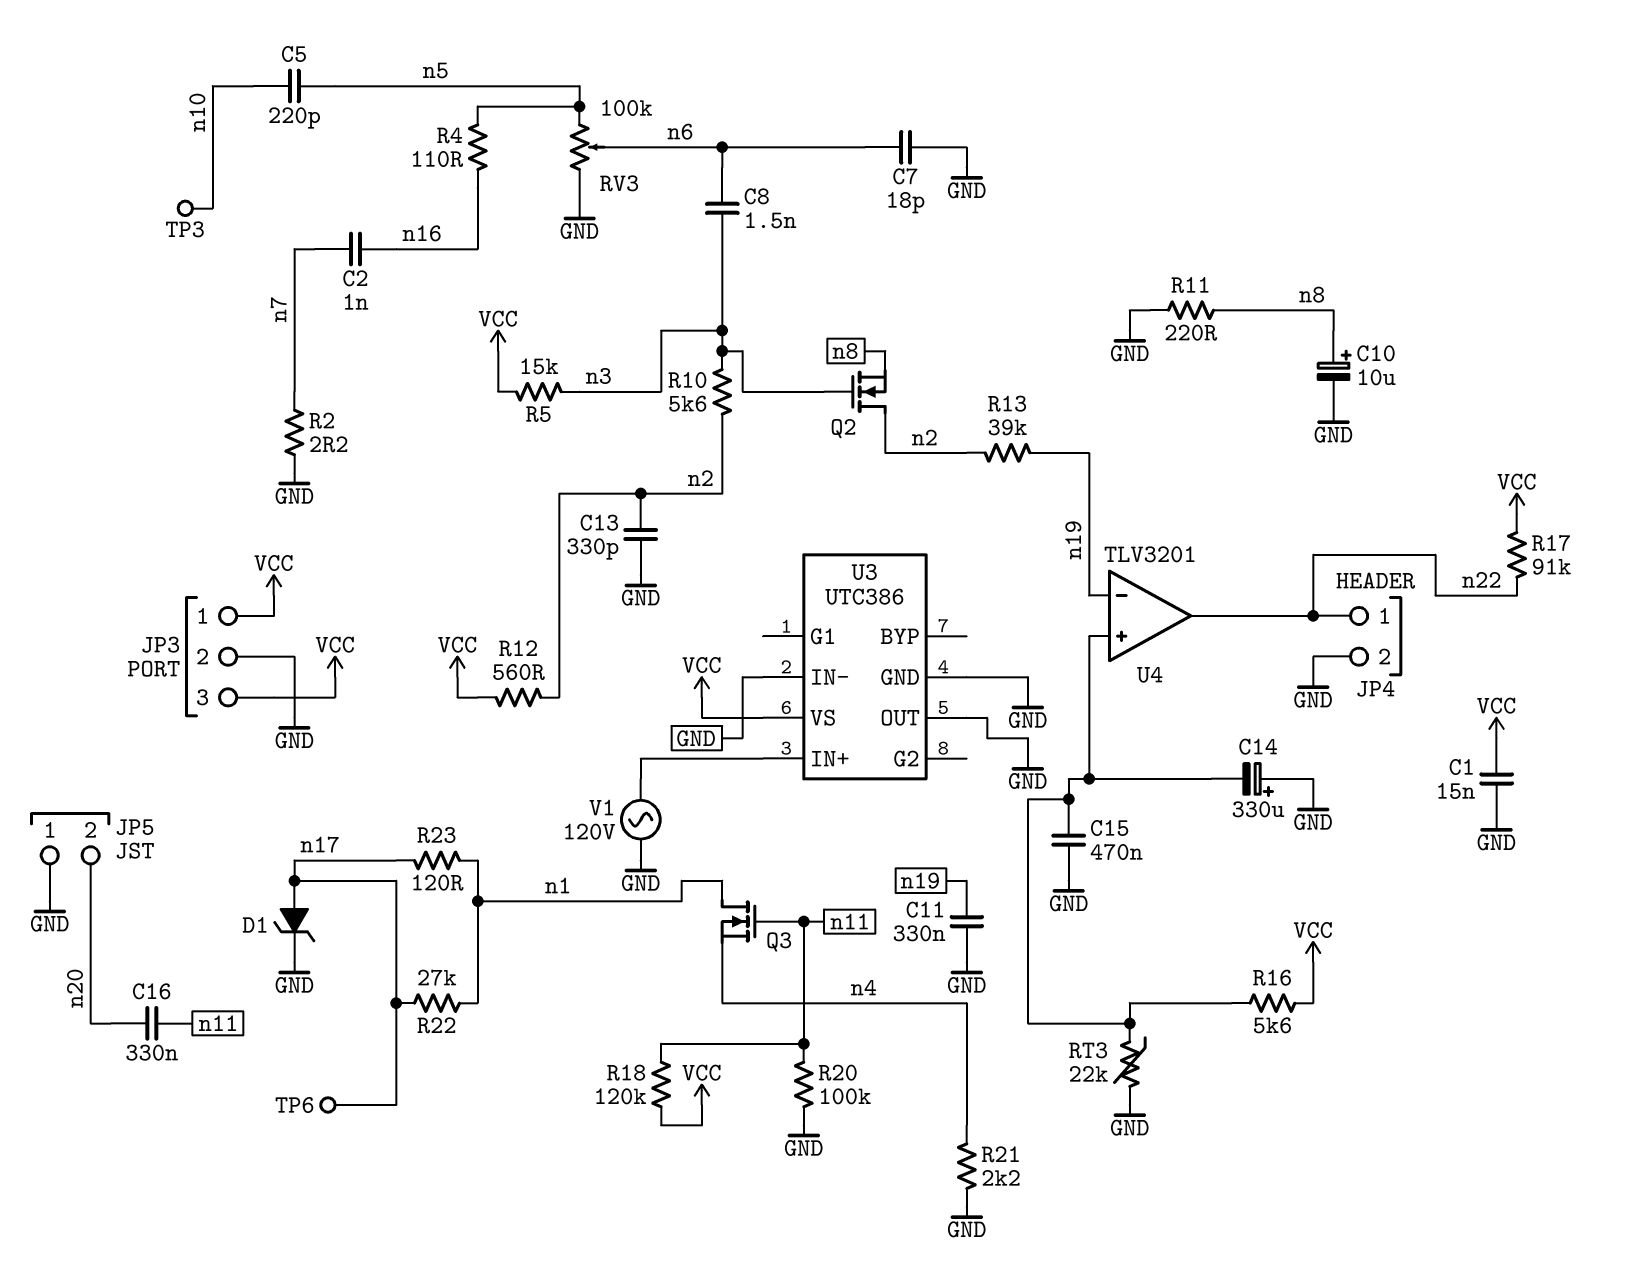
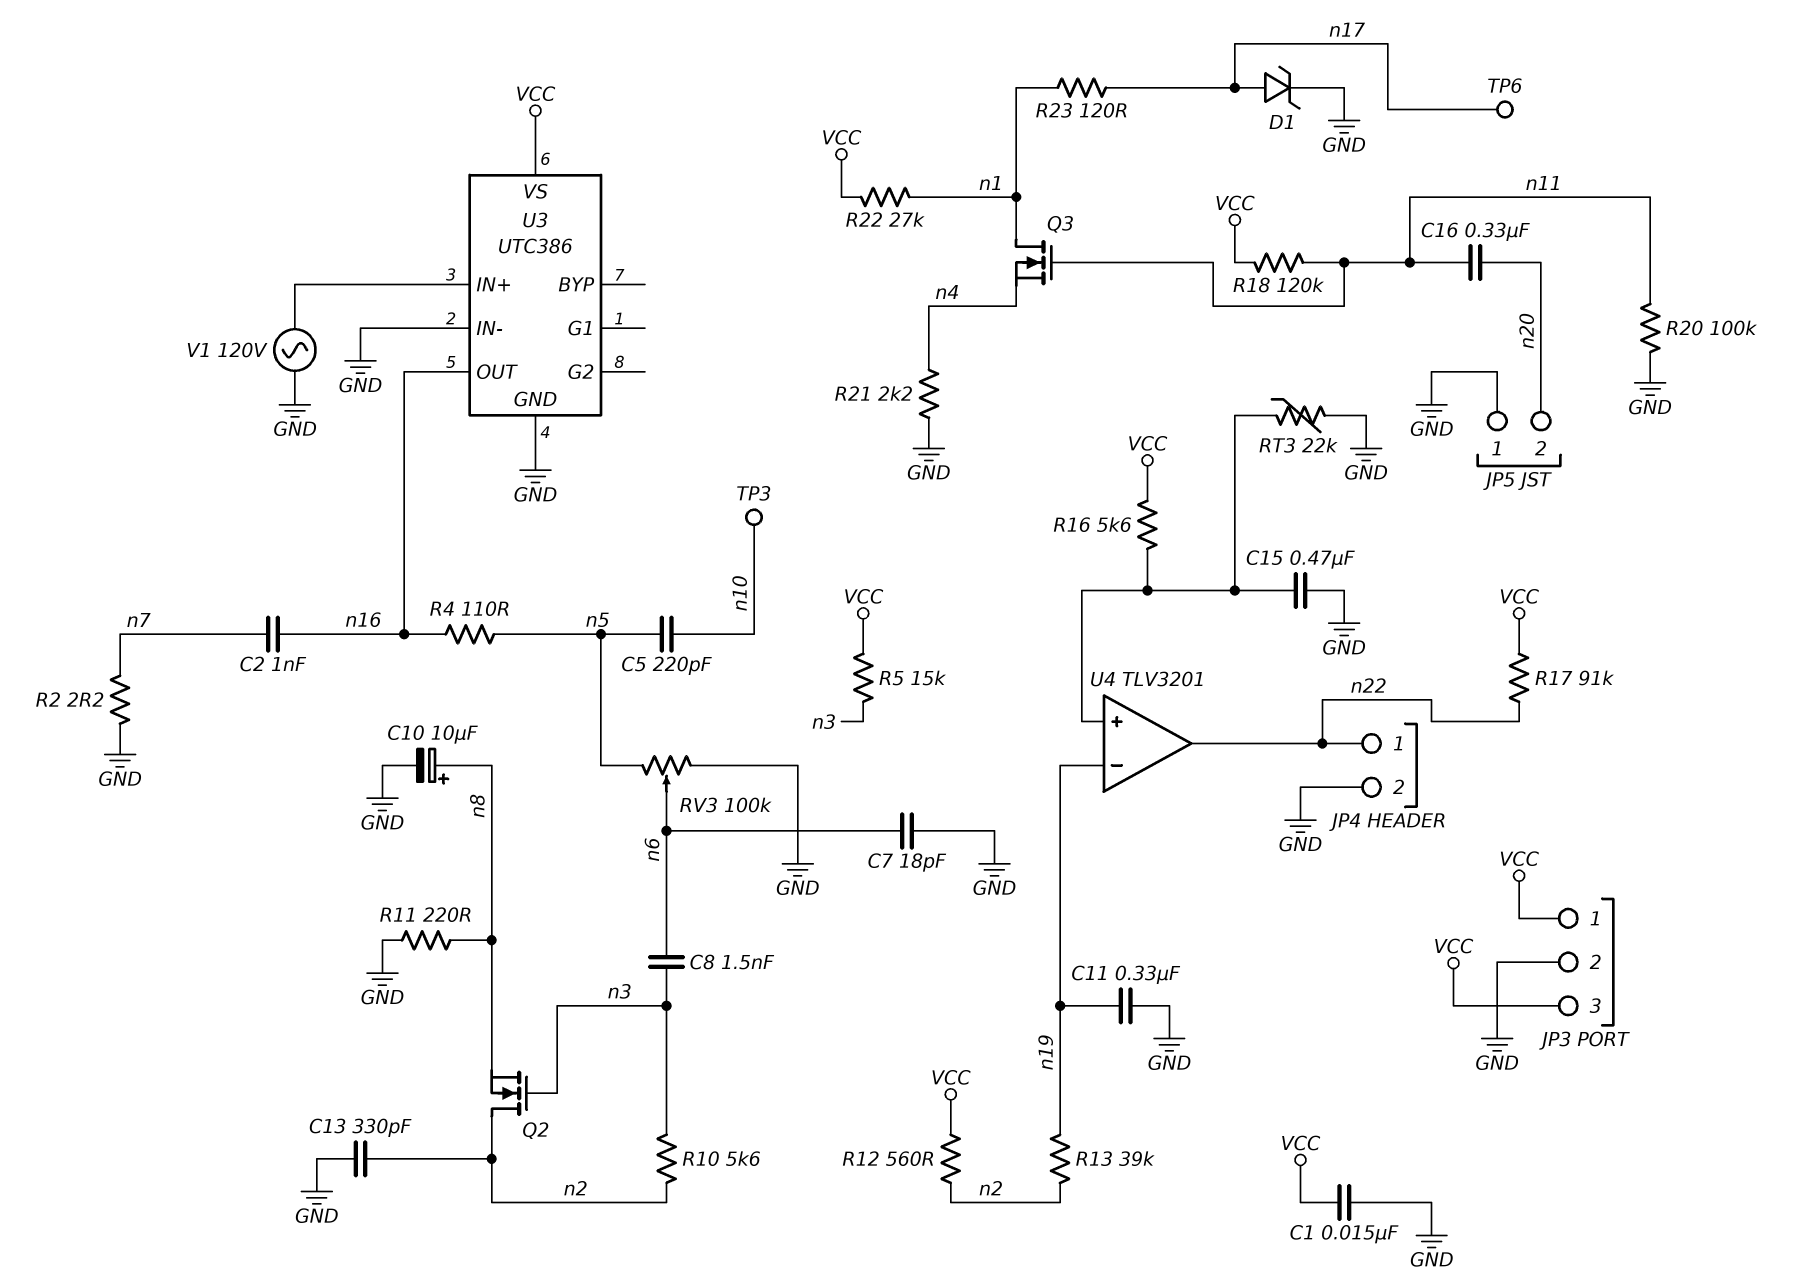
C14: 330uF (plus GND, minus U4/in+) -> none
R22: 27k (n1, n17) -> 27k (VCC, n1)
U3 pin OUT: GND -> n16

